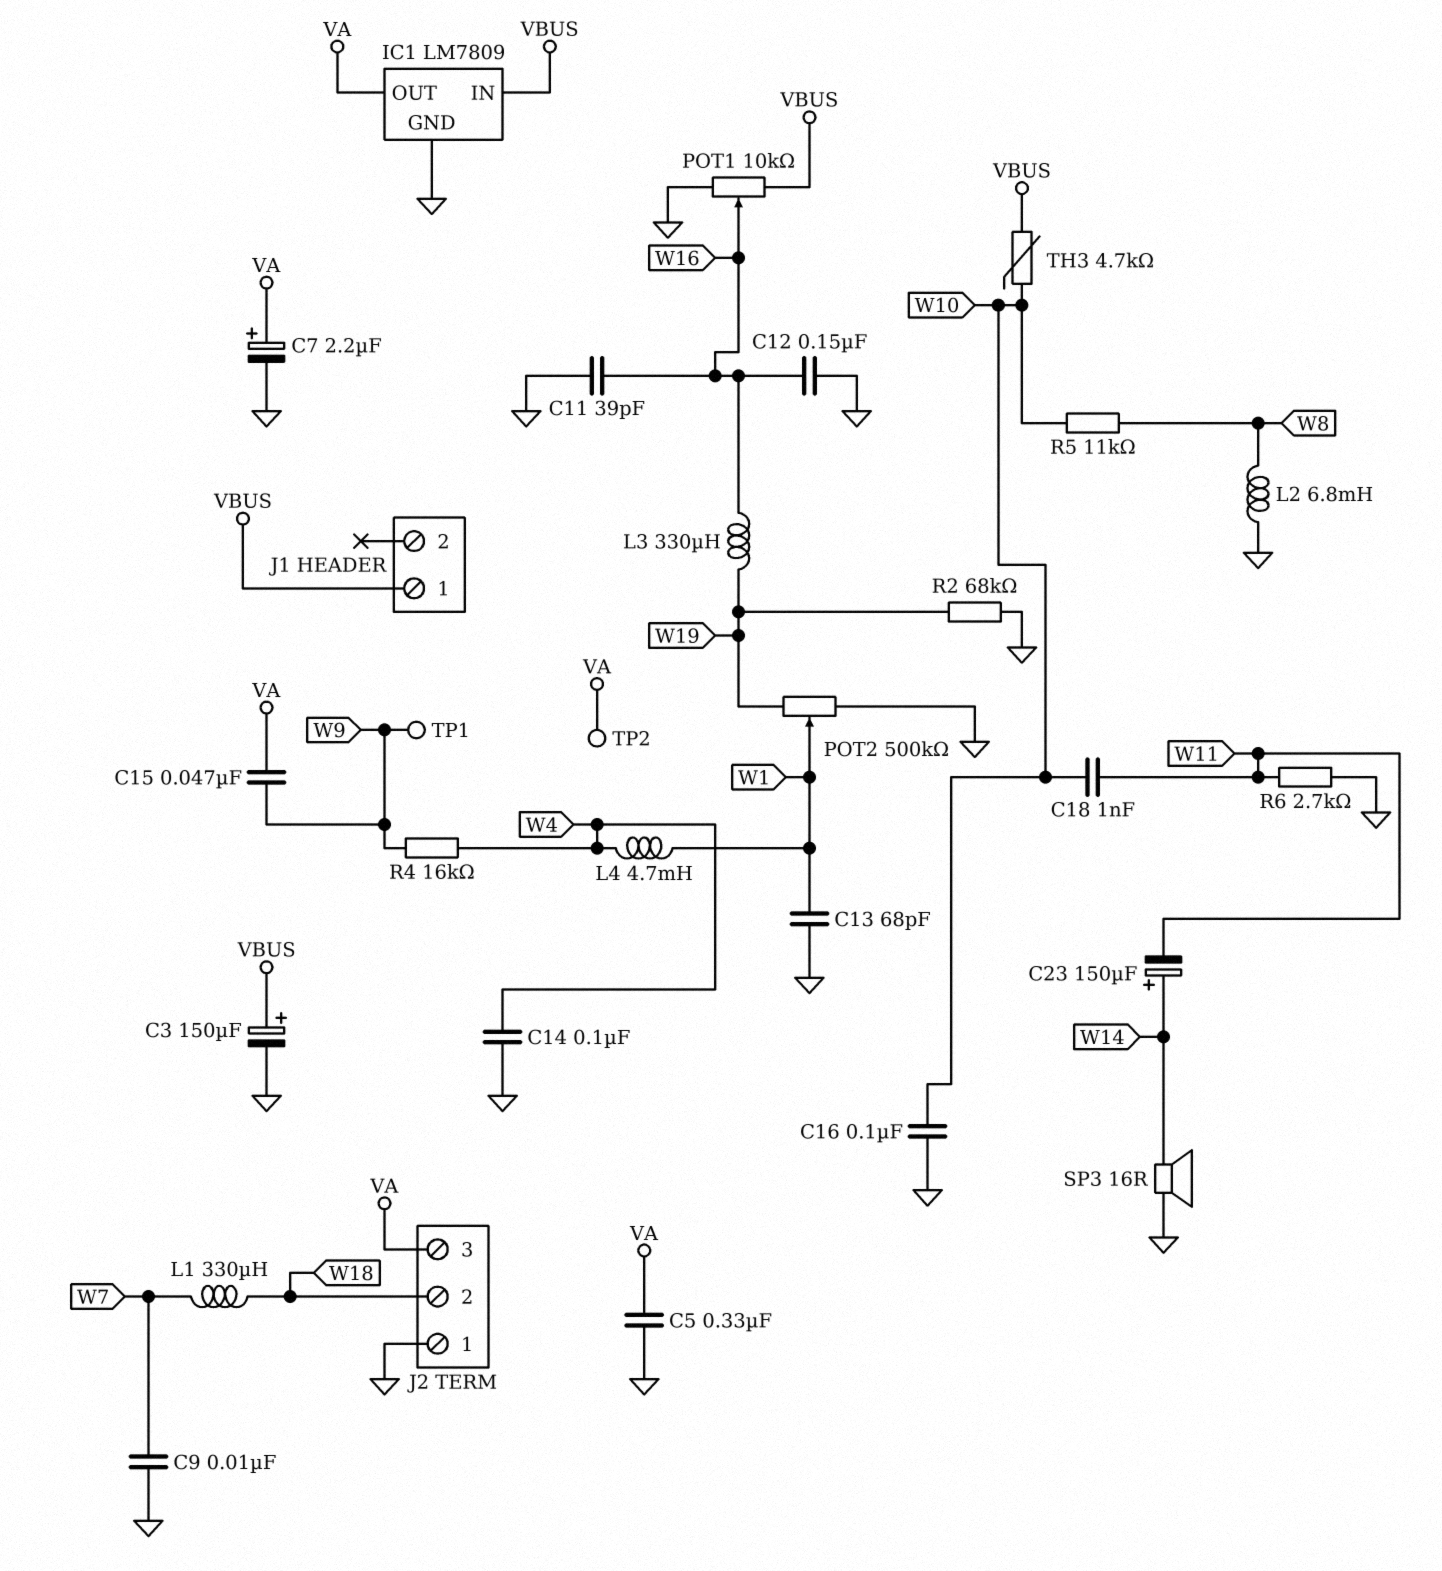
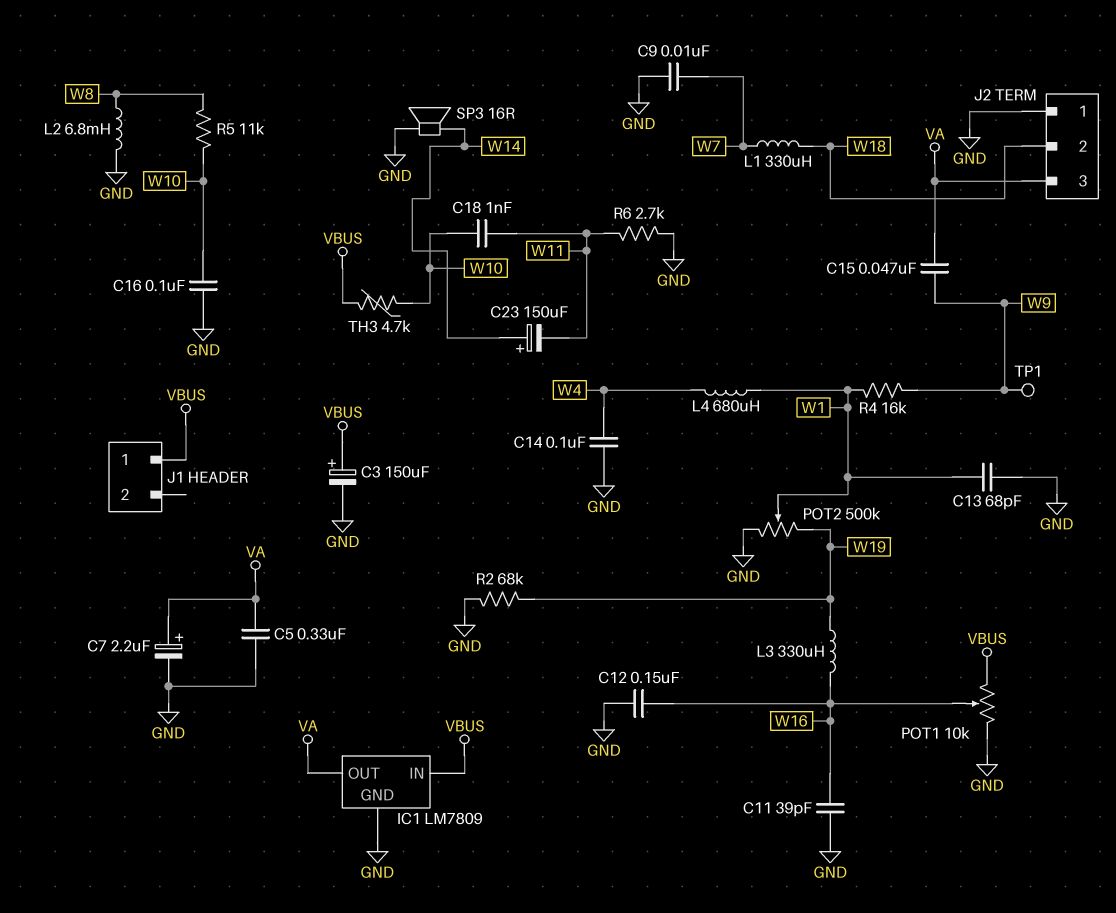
L4: 4.7mH (W1, W4) -> 680uH (W1, W4)
R4: 16k (W4, W9) -> 16k (W1, W9)
TP2: test point (VA) -> none

